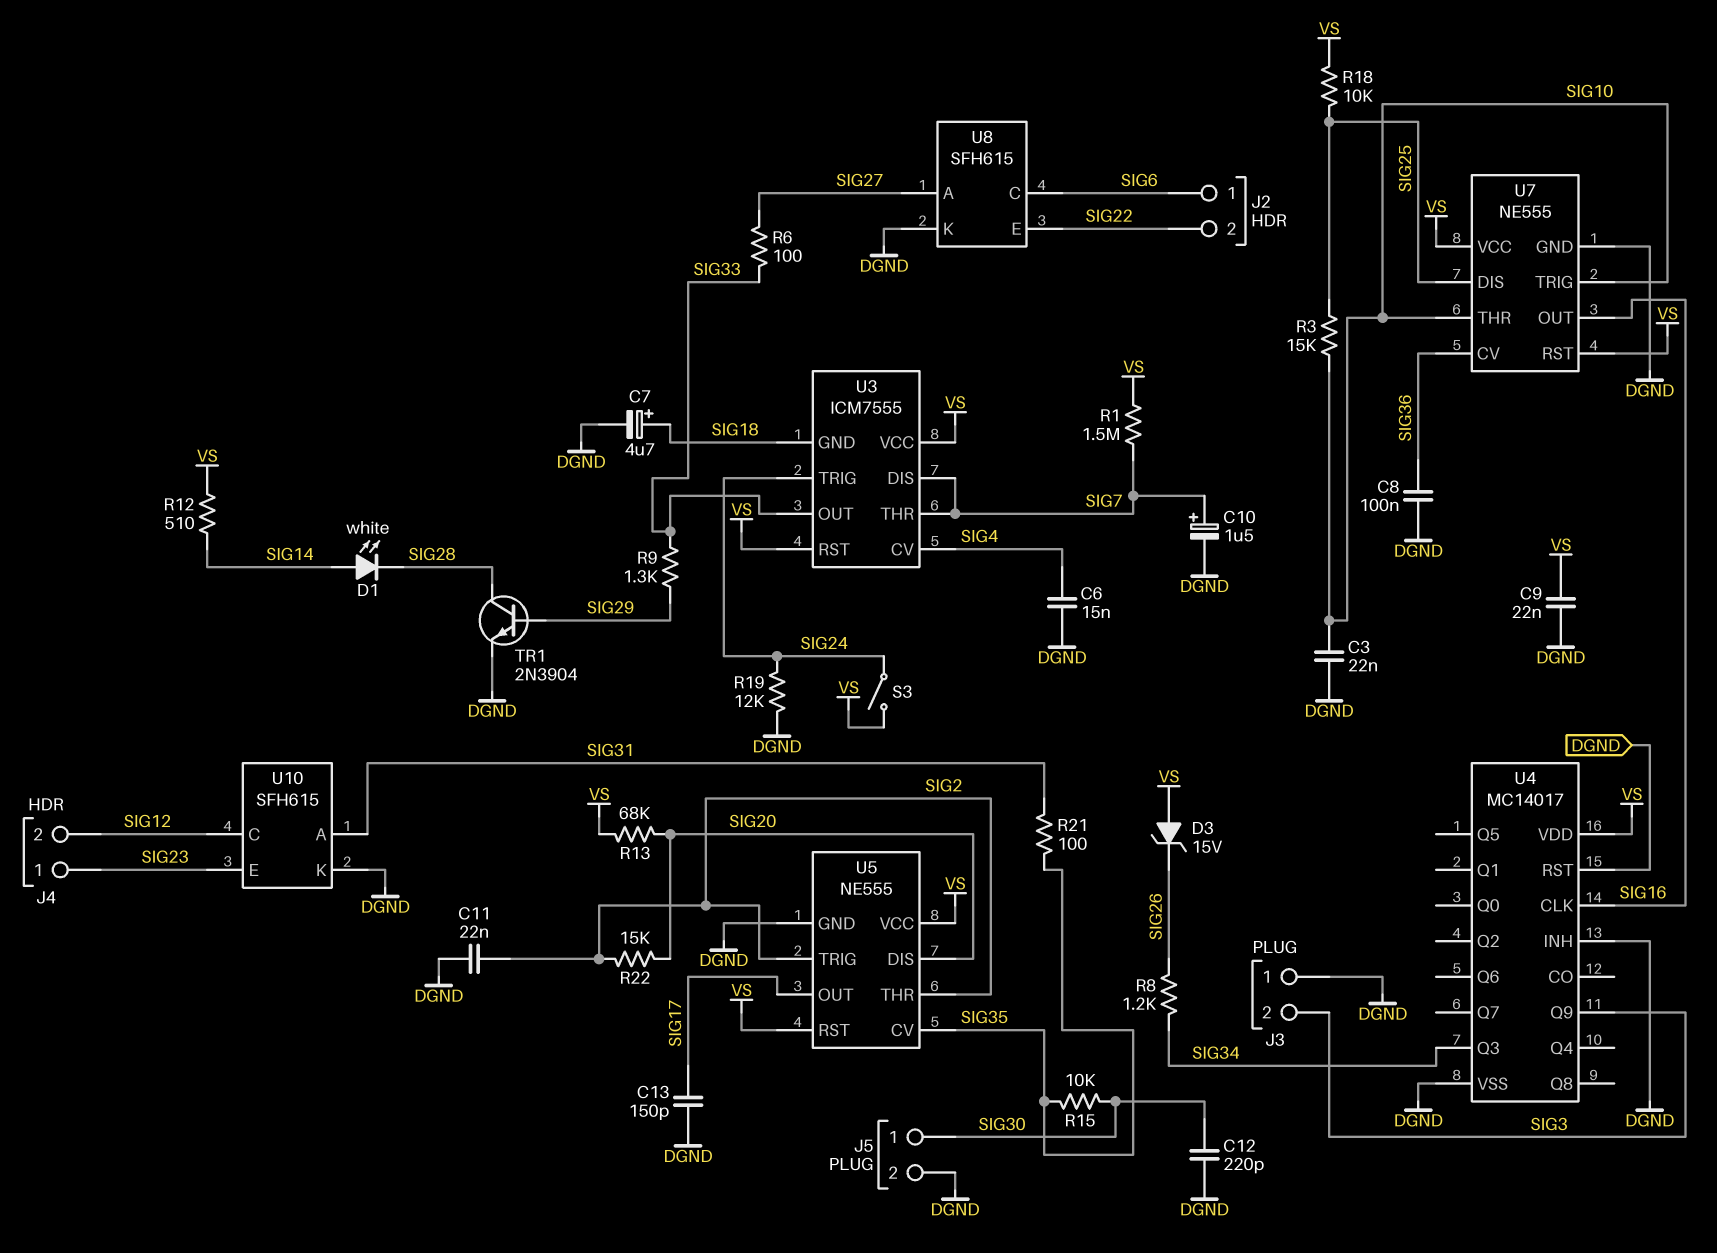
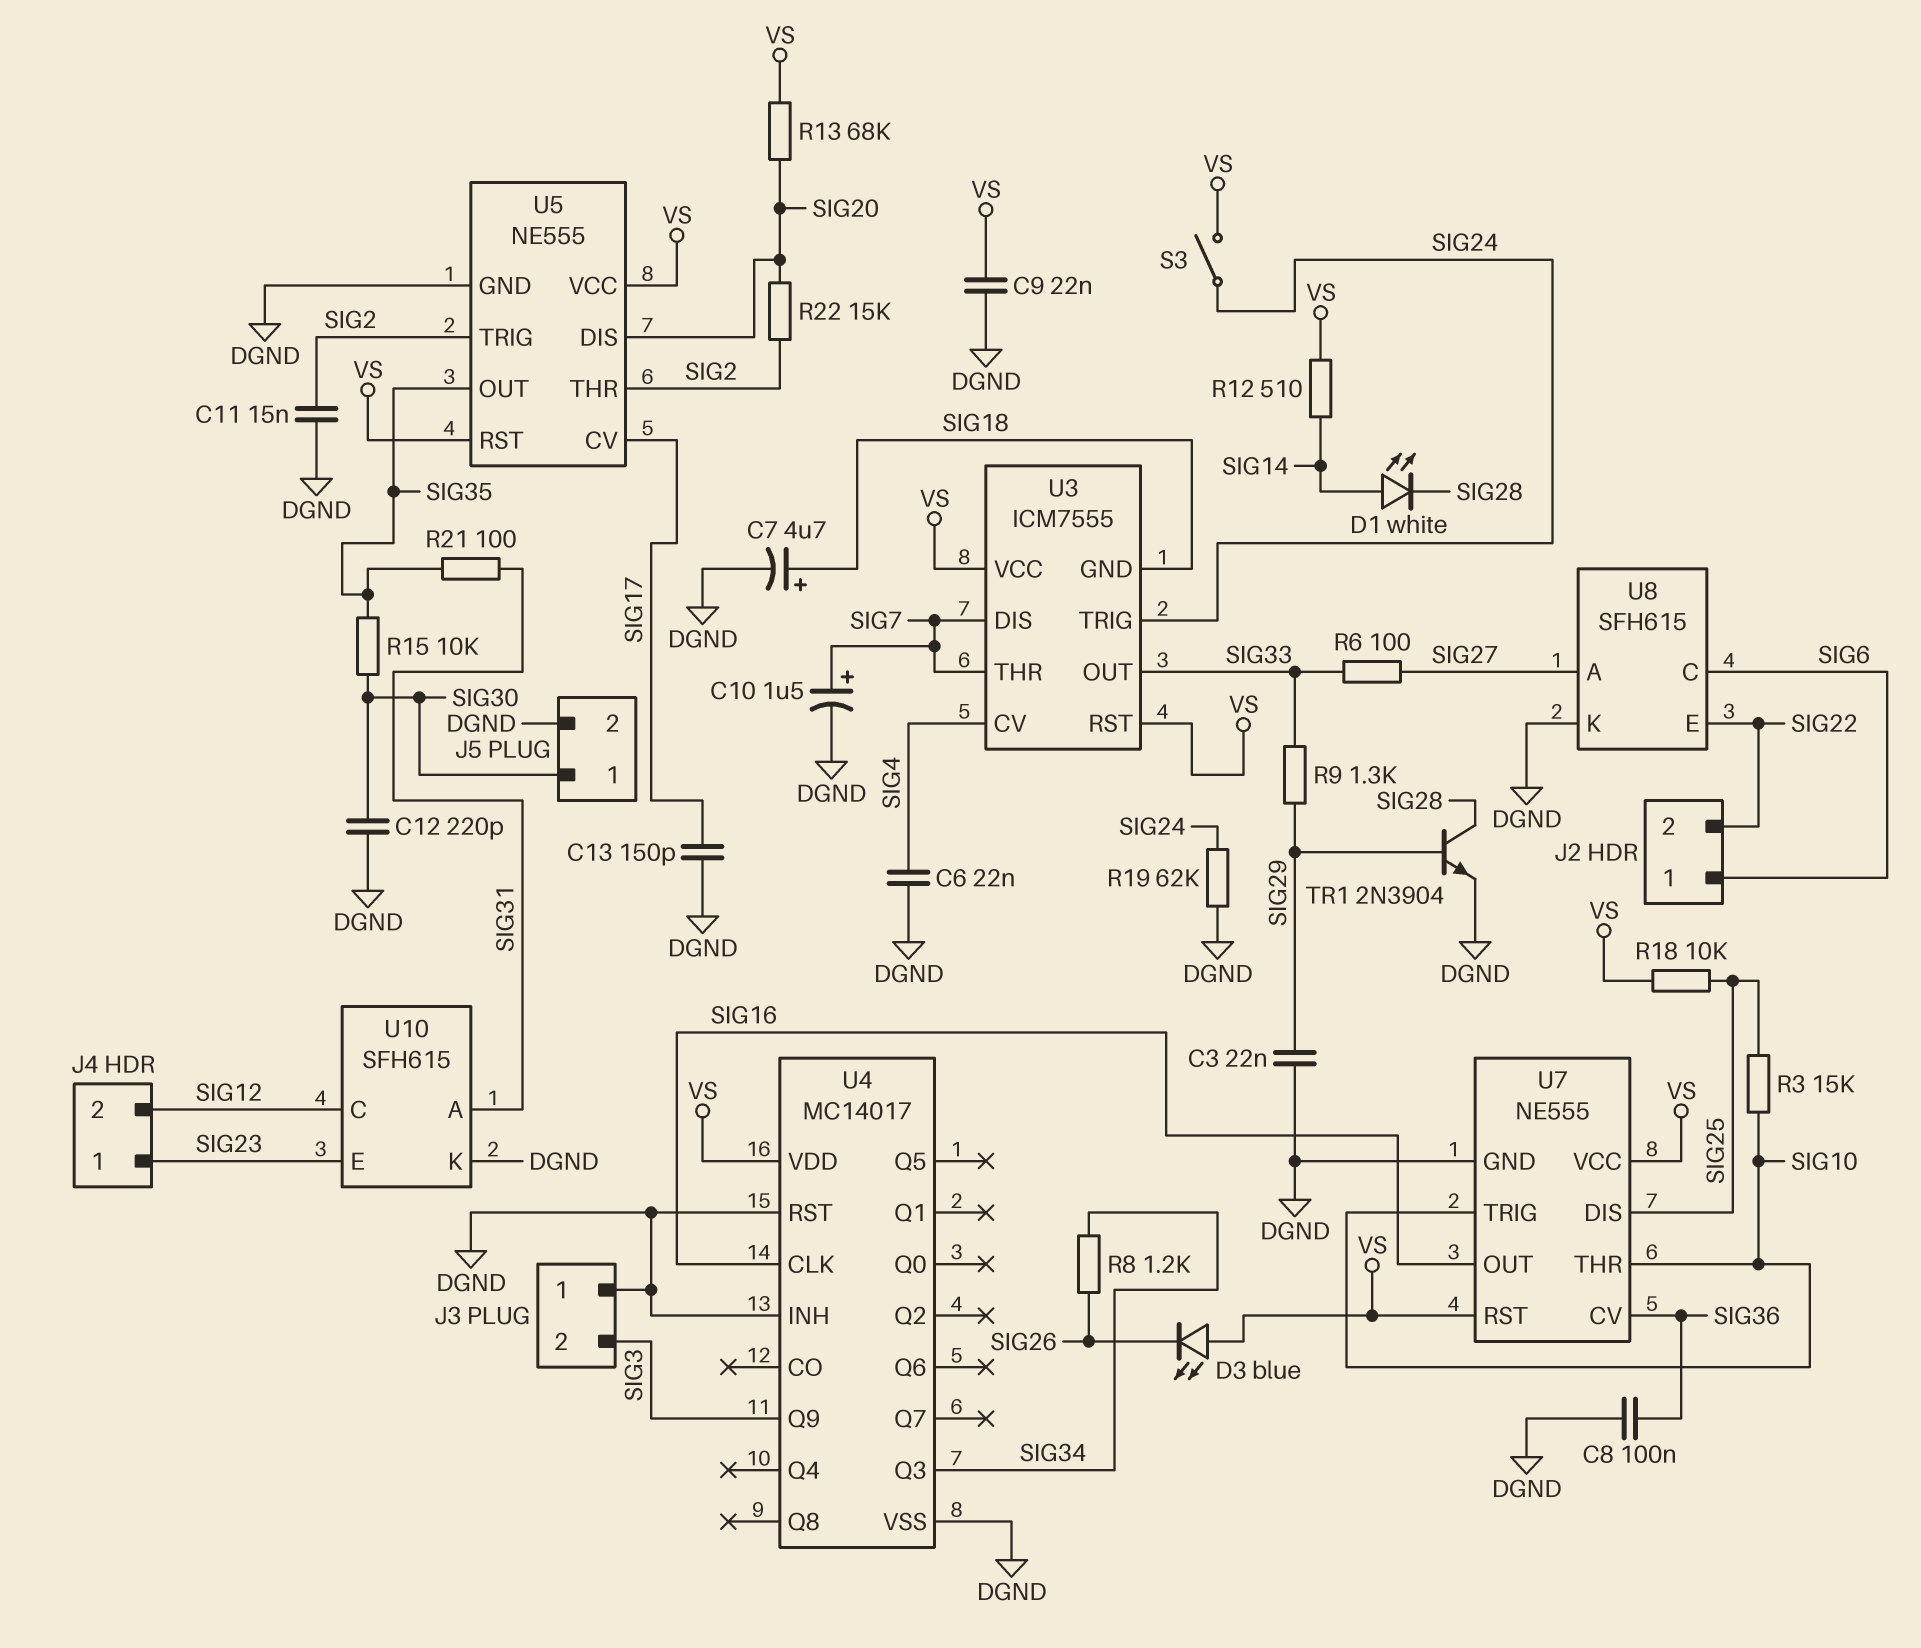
C3: 22nF (DGND, SIG10) -> 22nF (DGND, SIG29)
C6: 15nF (DGND, SIG4) -> 22nF (DGND, SIG4)
C11: 22nF (DGND, SIG2) -> 15nF (DGND, SIG2)
D3: zener 15V (A VS, K SIG26) -> LED blue (A VS, K SIG26)
R1: 1.5M (SIG7, VS) -> none
R19: 12k (DGND, SIG24) -> 62k (DGND, SIG24)
U5 pin CV: SIG35 -> SIG17
U5 pin OUT: SIG17 -> SIG35

